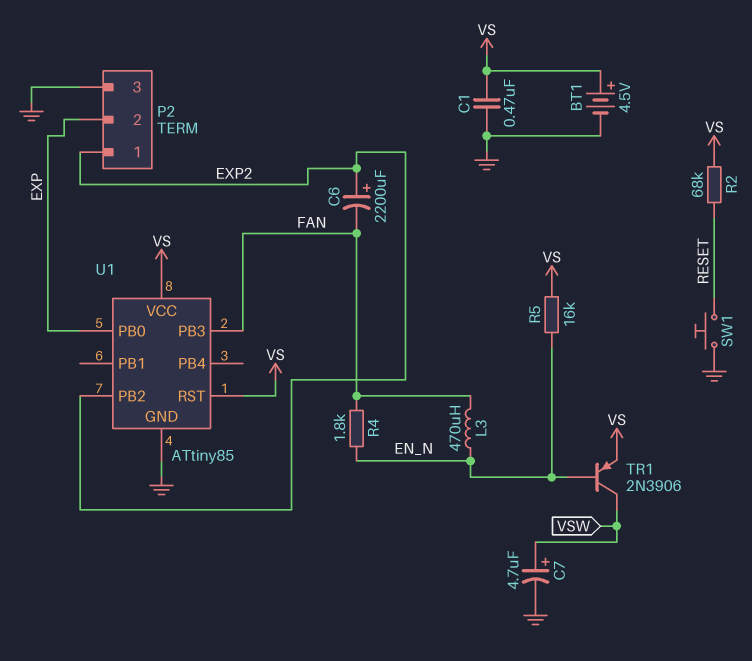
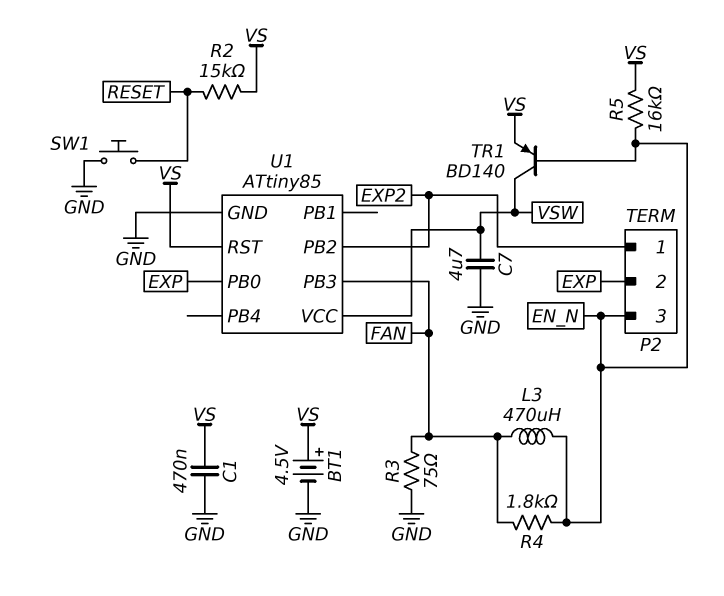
C6: 2200uF (plus EXP2, minus FAN) -> none
C7: 4.7uF (plus VSW, minus GND) -> 4.7uF (GND, VSW)
P2 pin 3: GND -> EN_N
R2: 68k (RESET, VS) -> 15k (RESET, VS)
R3: none -> 75 (FAN, GND)
TR1: PNP 2N3906 (B EN_N, C VSW, E VS) -> PNP BD140 (B EN_N, C VSW, E VS)
U1 pin VCC: VS -> VSW

